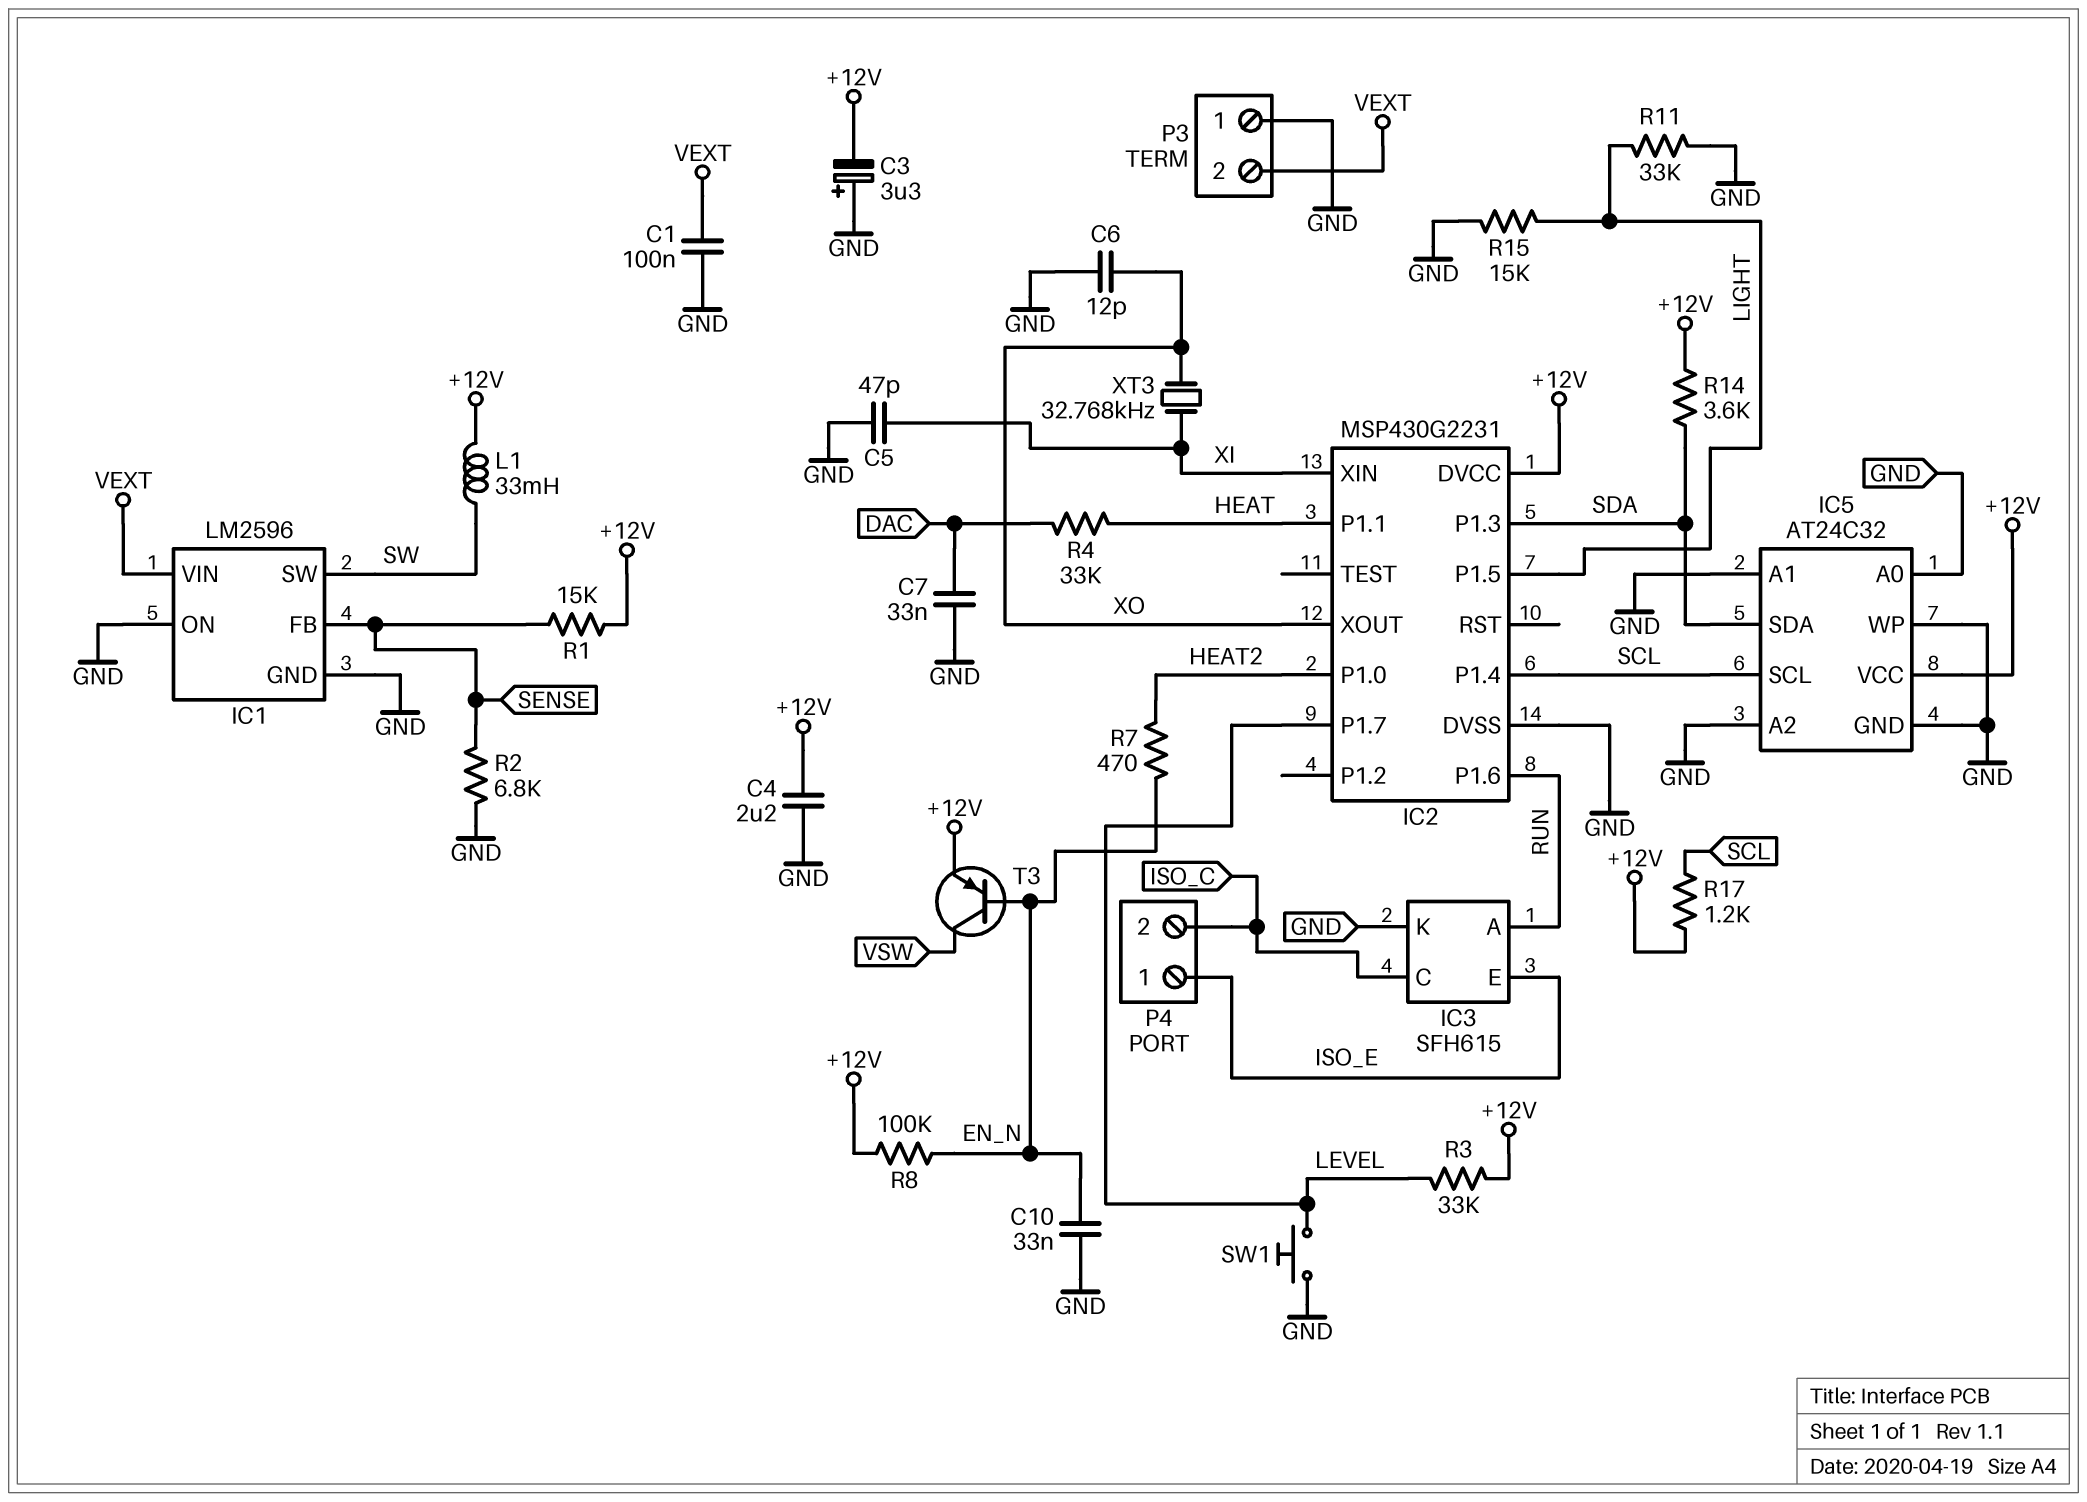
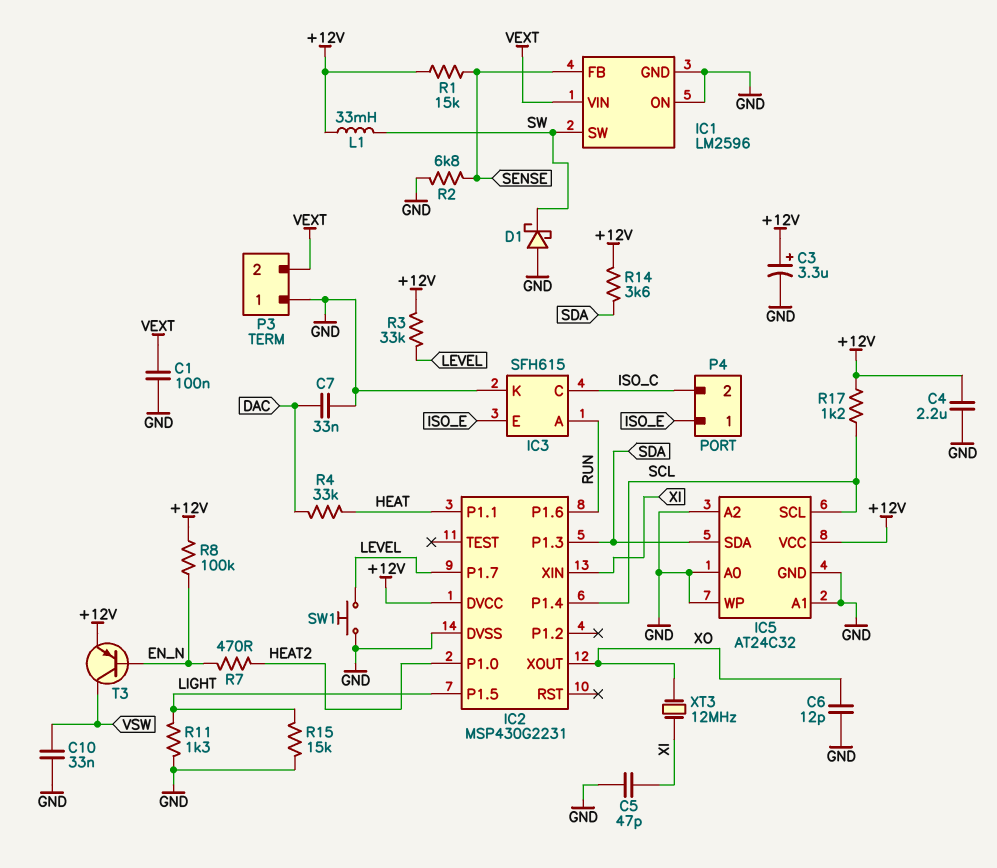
C3: 3.3uF (plus GND, minus +12V) -> 3.3uF (plus +12V, minus GND)
C10: 33nF (EN_N, GND) -> 33nF (GND, VSW)
D1: none -> schottky (A GND, K SW)
R11: 33k (GND, LIGHT) -> 1.3k (GND, LIGHT)
XT3: 32.768kHz (XI, XO) -> 12MHz (XI, XO)

